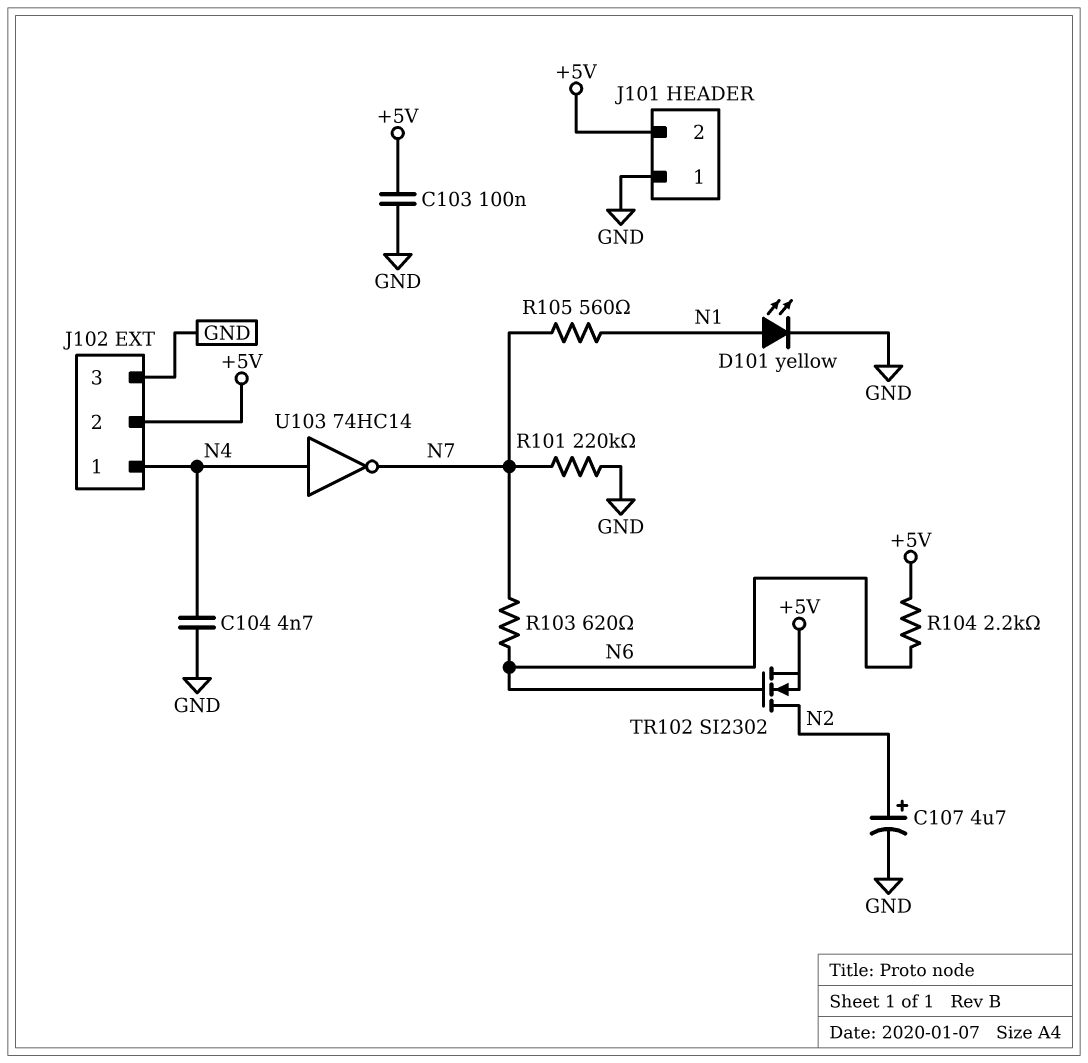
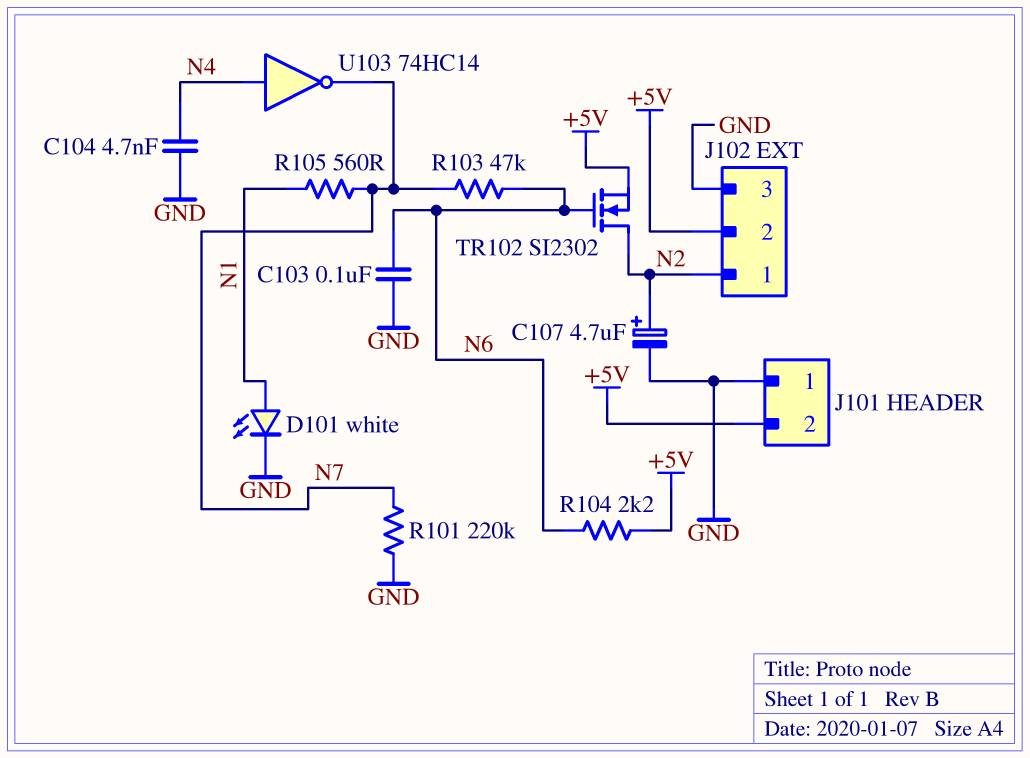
C103: 100nF (+5V, GND) -> 100nF (GND, N6)
D101: LED yellow (A N1, K GND) -> LED white (A N1, K GND)
J102 pin 1: N4 -> N2
R103: 620 (N6, N7) -> 47k (N6, N7)

